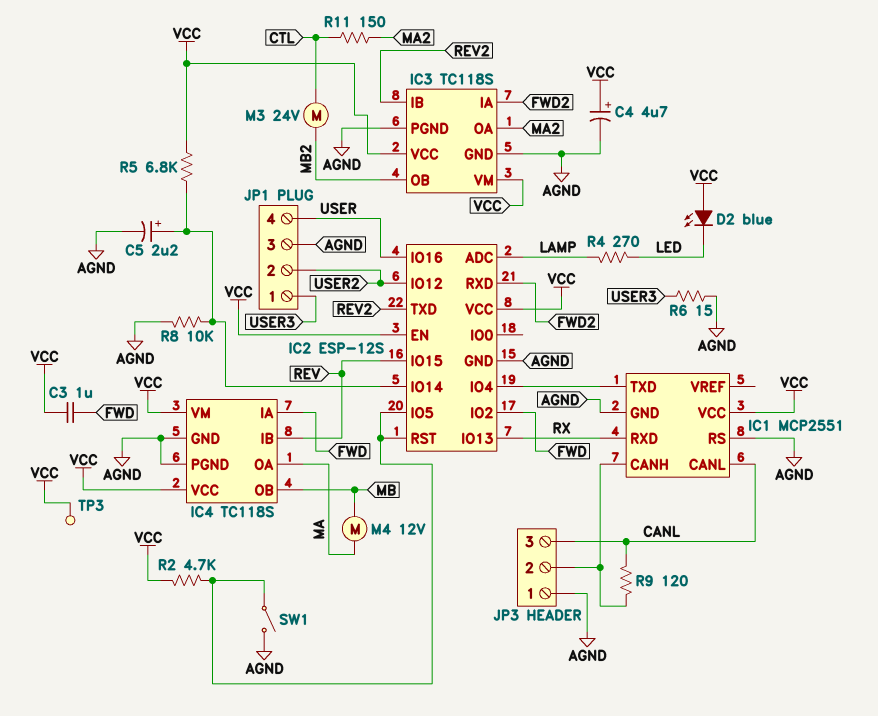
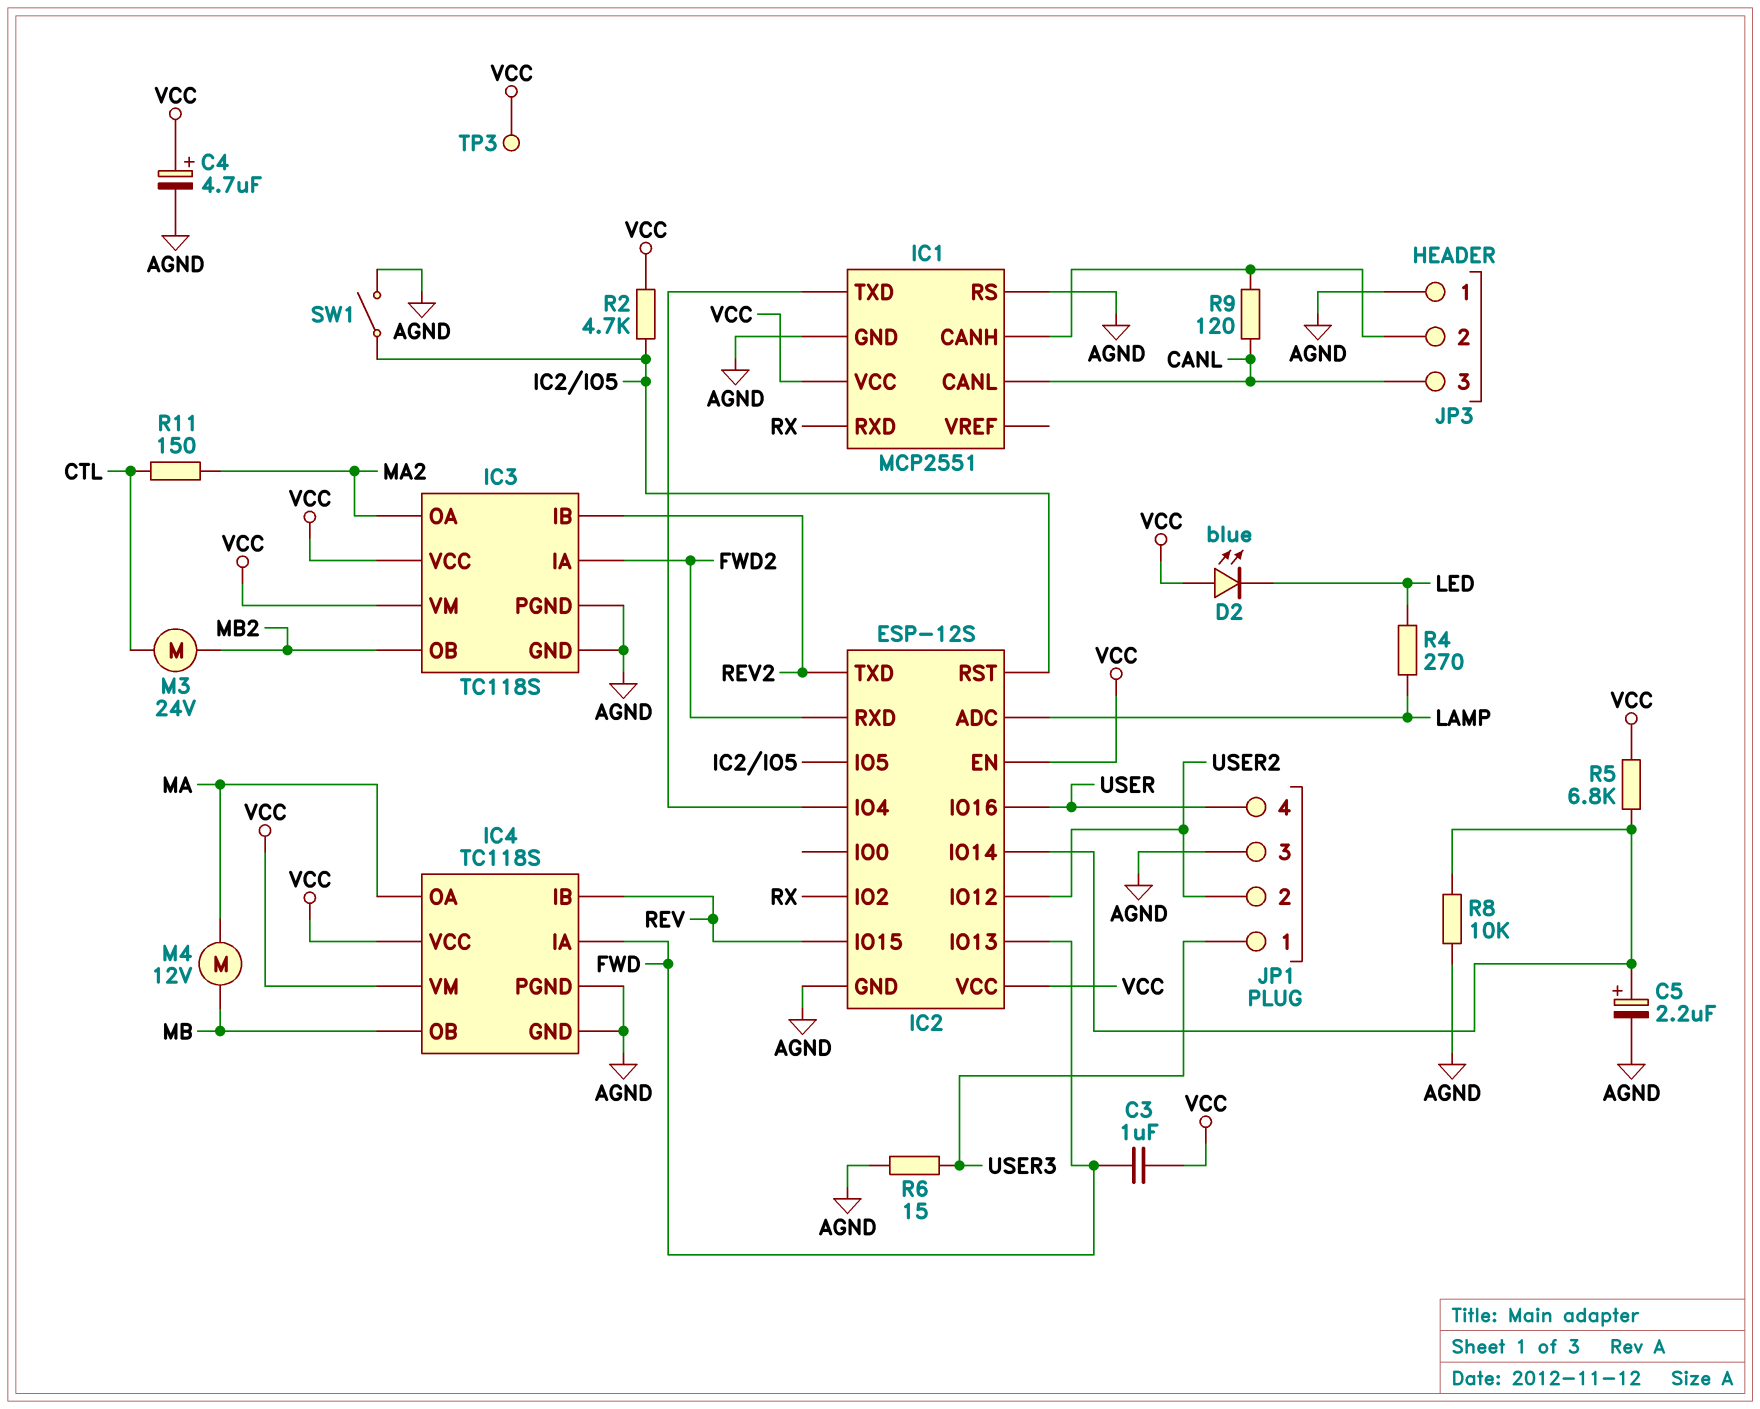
IC2 pin IO2: FWD -> RX
IC2 pin IO13: RX -> FWD

